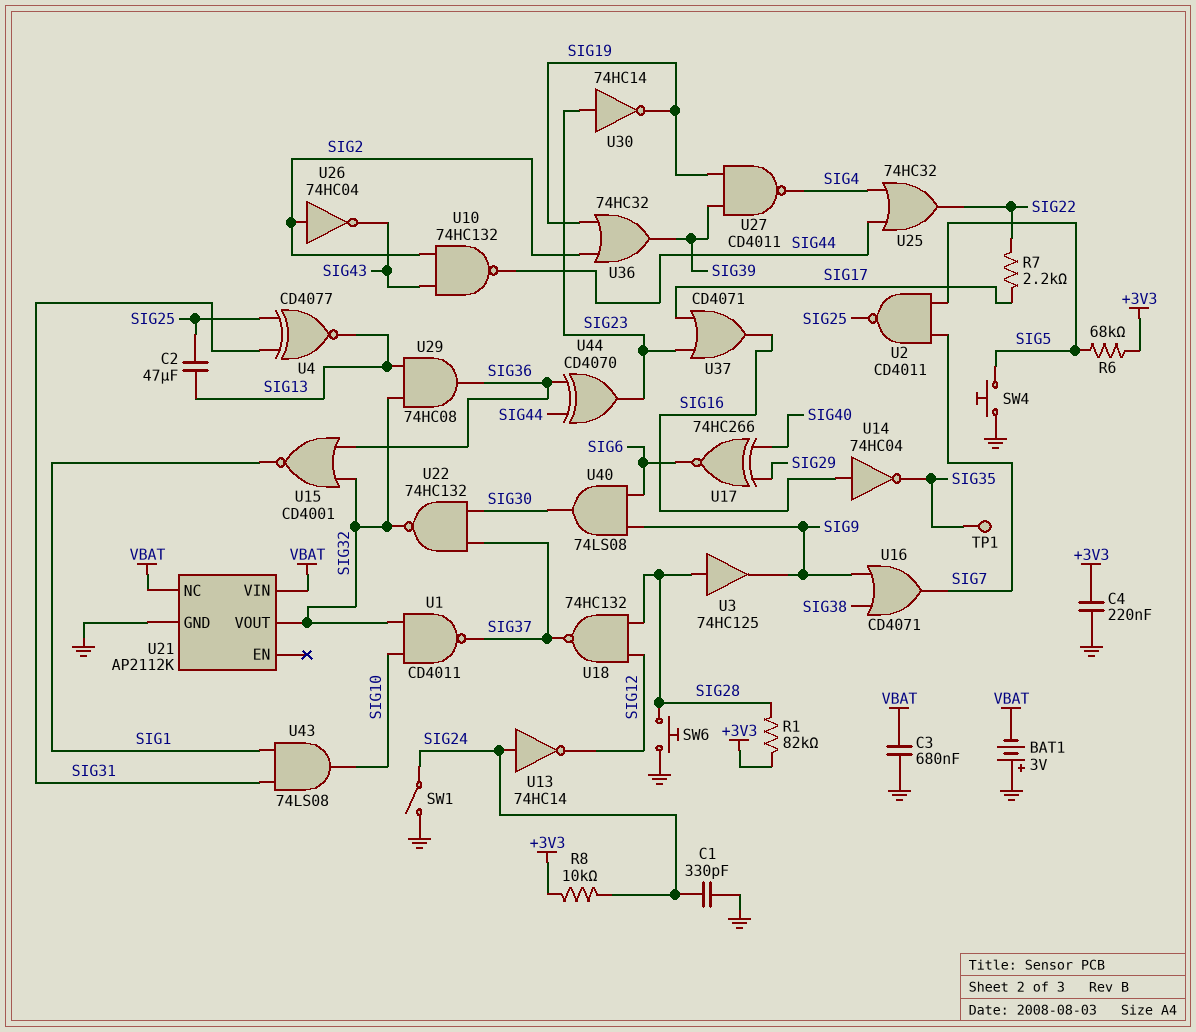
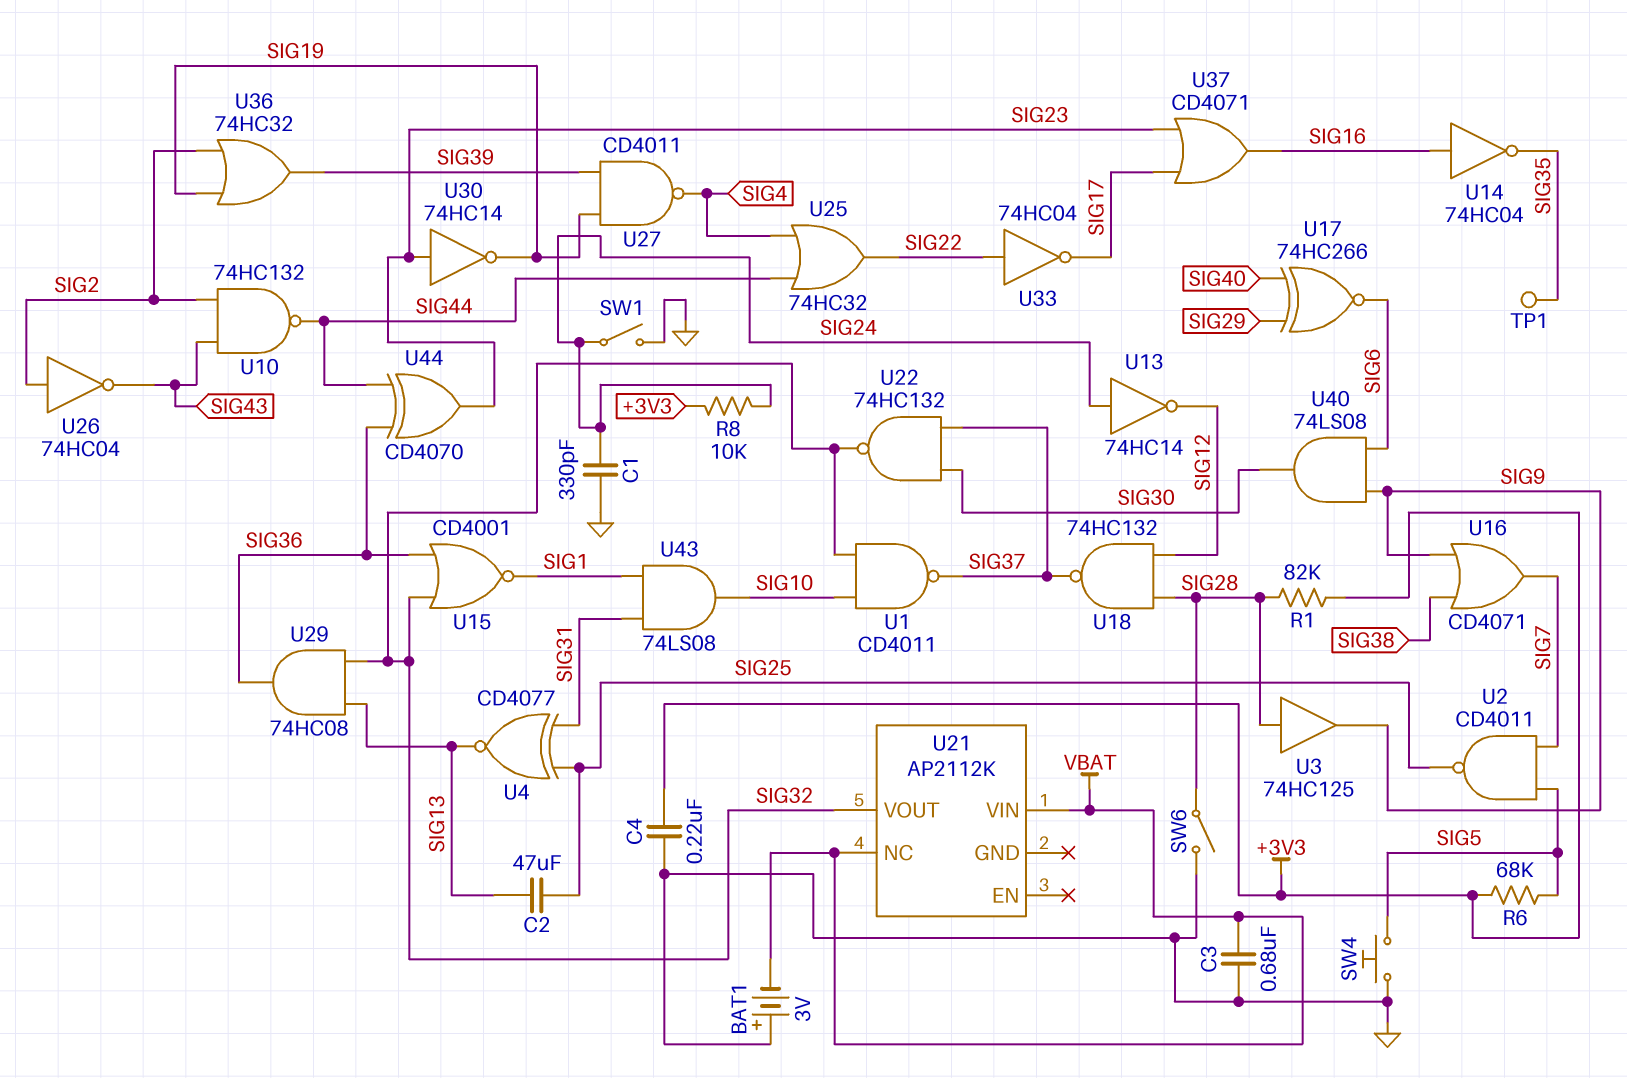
R7: 2.2k (SIG17, SIG22) -> none
SW6: button (GND, SIG28) -> switch (GND, SIG28)
U21 pin GND: GND -> none
U33: none -> NOT 74HC04 (in SIG22, out SIG17)

